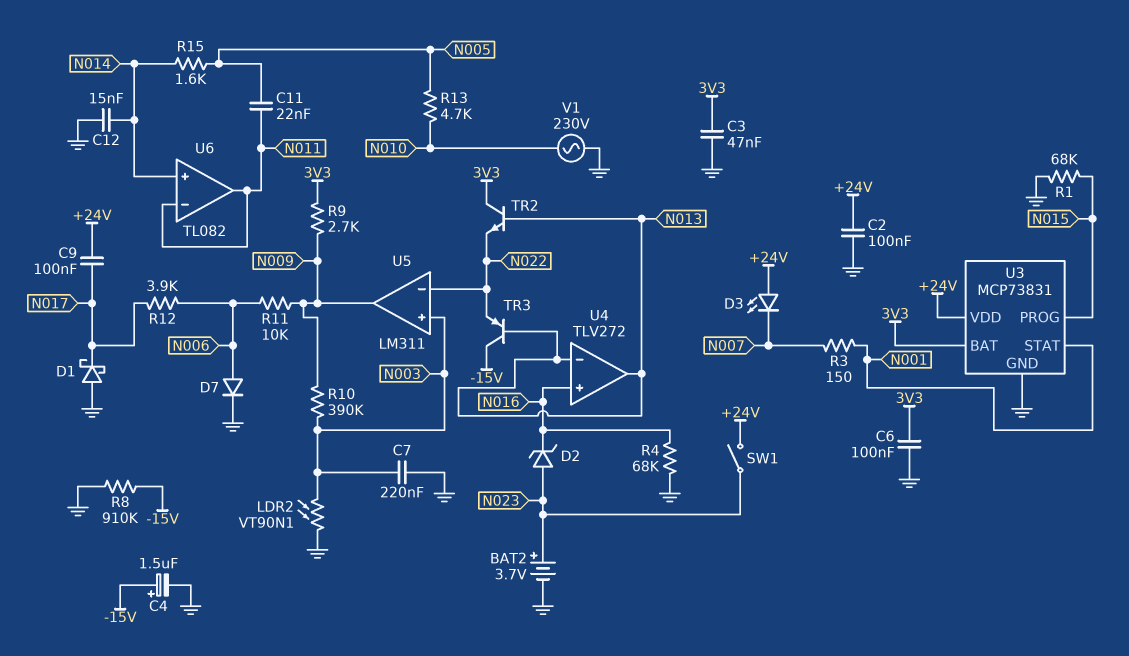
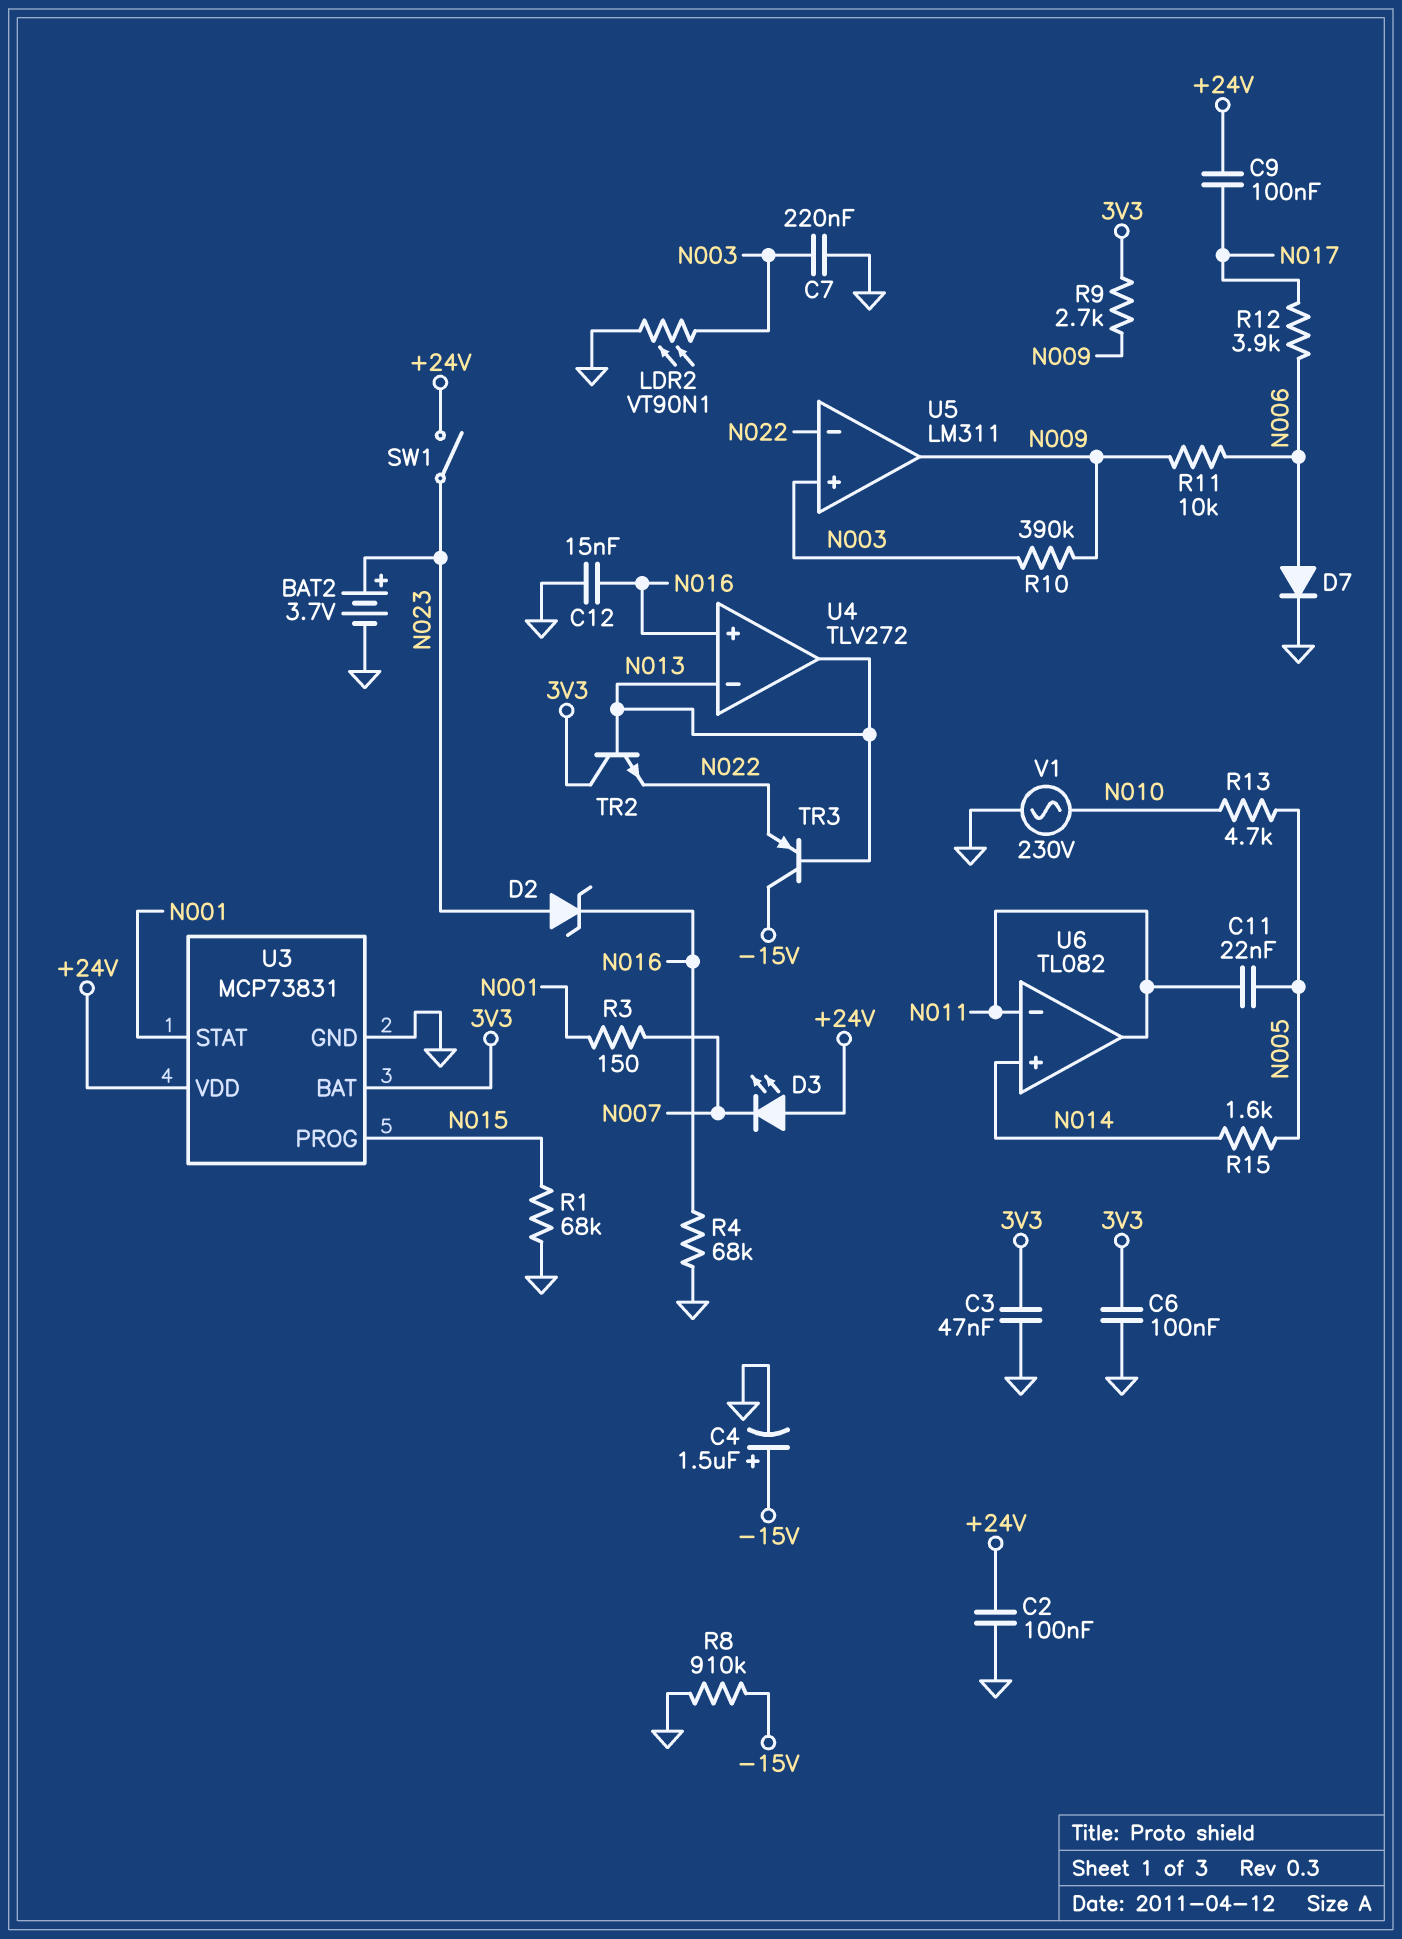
C12: 15nF (GND, N014) -> 15nF (GND, N016)
D1: schottky (A GND, K N017) -> none

